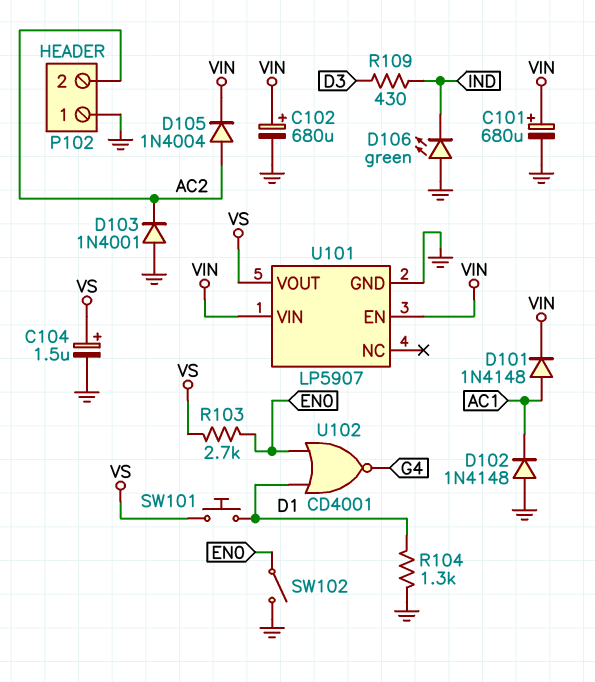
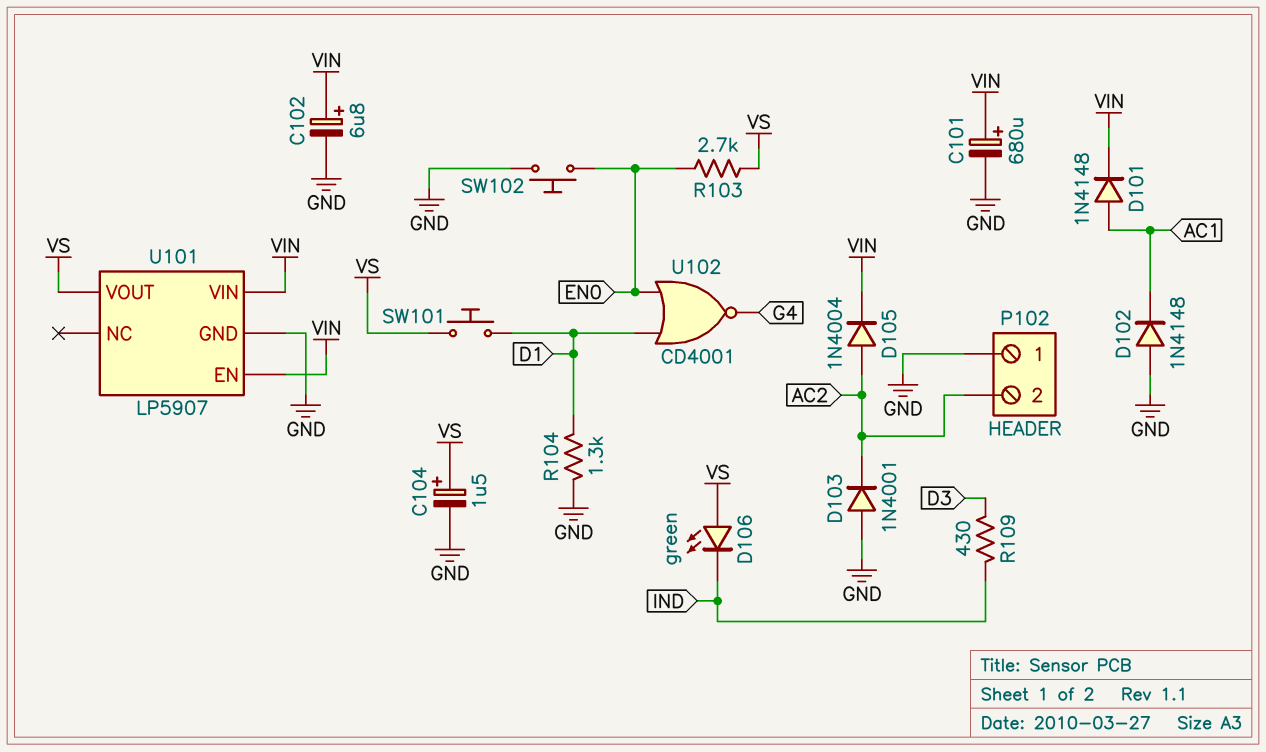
C102: 680uF (plus VIN, minus GND) -> 6.8uF (plus VIN, minus GND)
D106: LED green (A GND, K IND) -> LED green (A VS, K IND)
SW102: switch (EN0, GND) -> button (EN0, GND)

